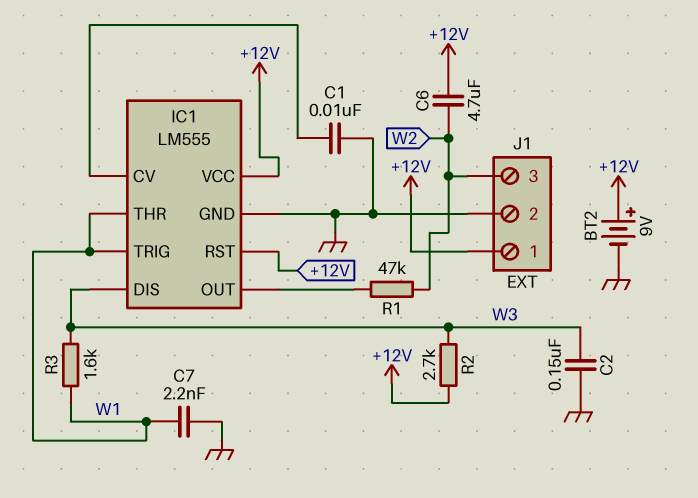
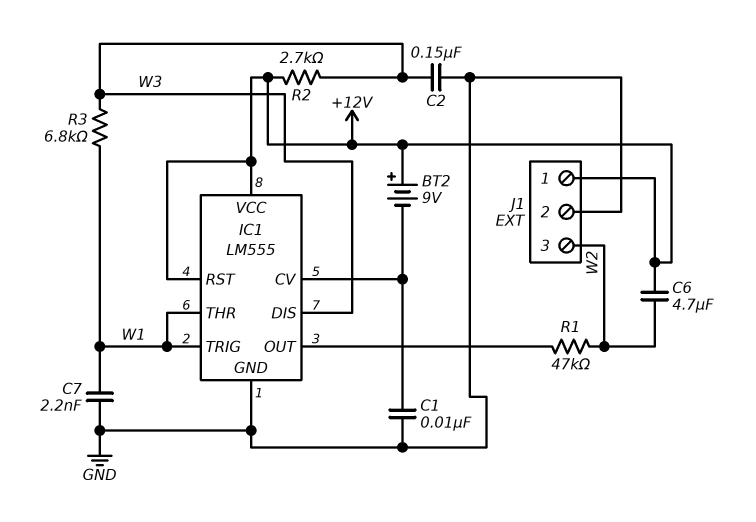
BT2: 9V (plus +12V, minus GND) -> 9V (plus +12V, minus IC1/CV)
R3: 1.6k (W1, W3) -> 6.8k (W1, W3)

